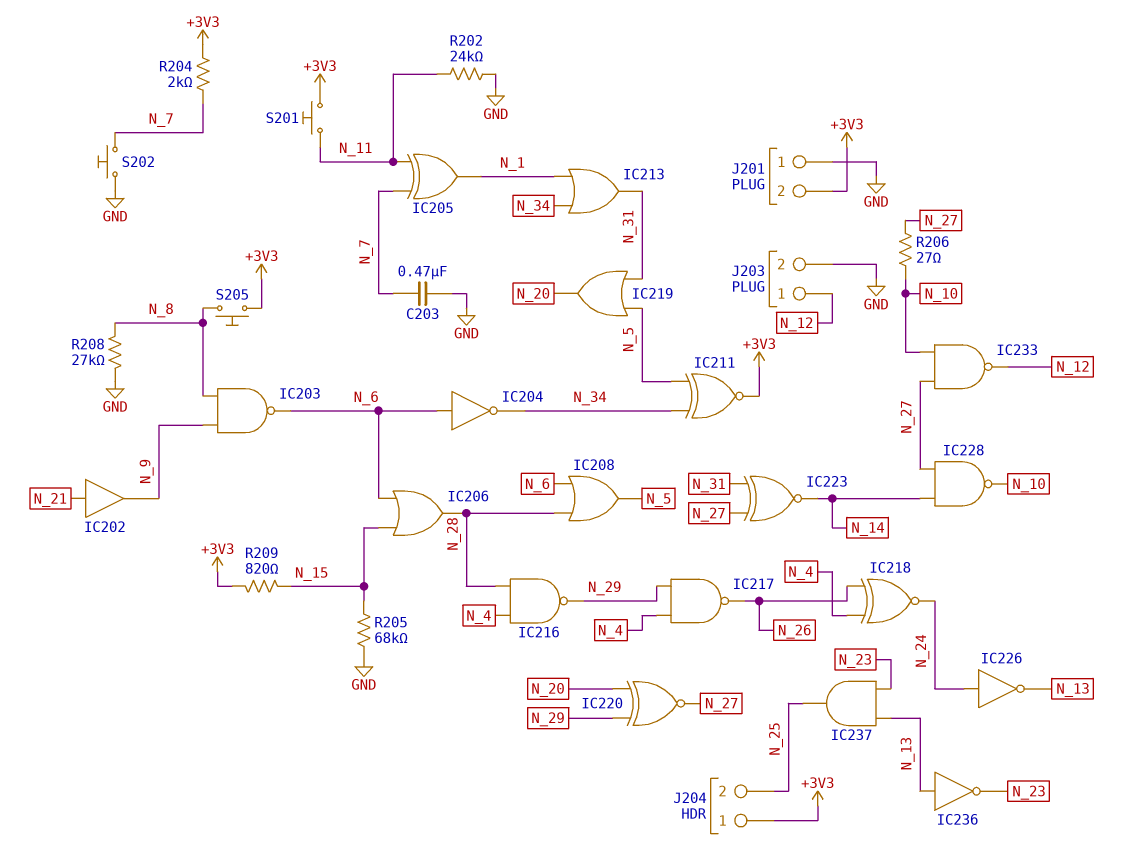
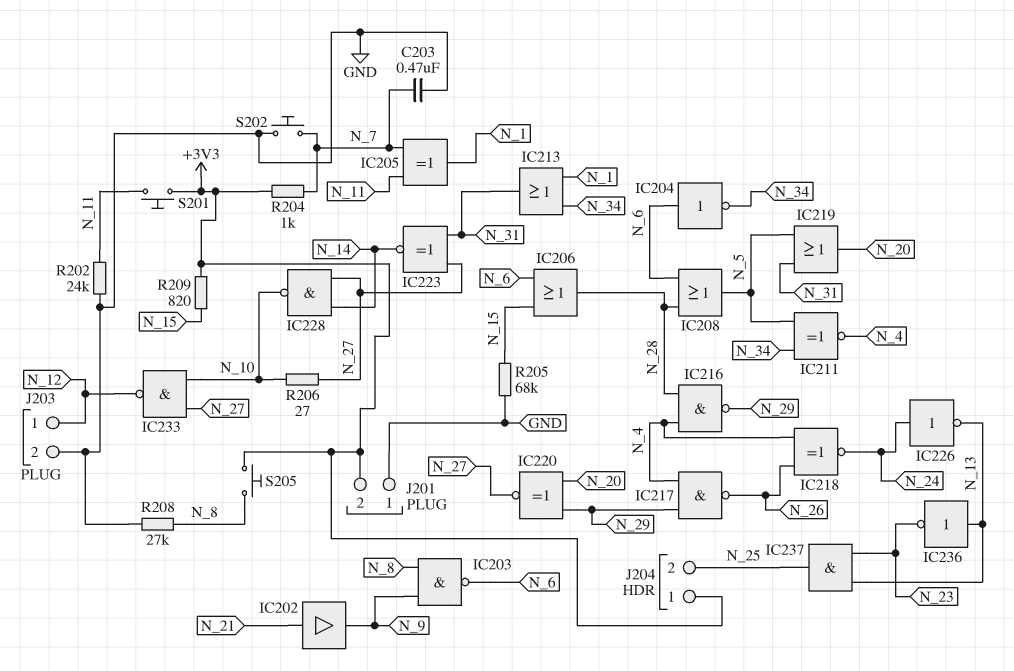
IC211: XNOR (in N_5, in N_34, out +3V3) -> XNOR (in N_5, in N_34, out N_4)
R204: 2k (+3V3, N_7) -> 1k (+3V3, N_7)

